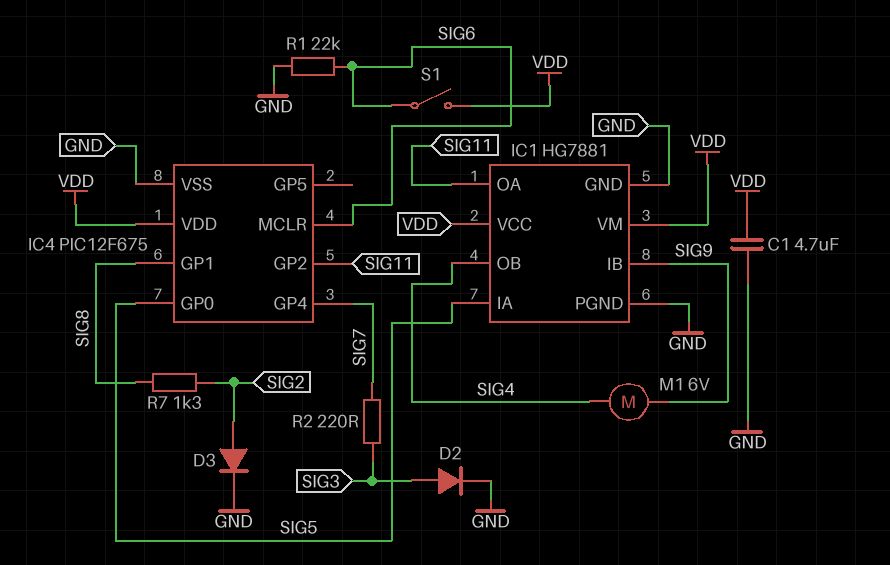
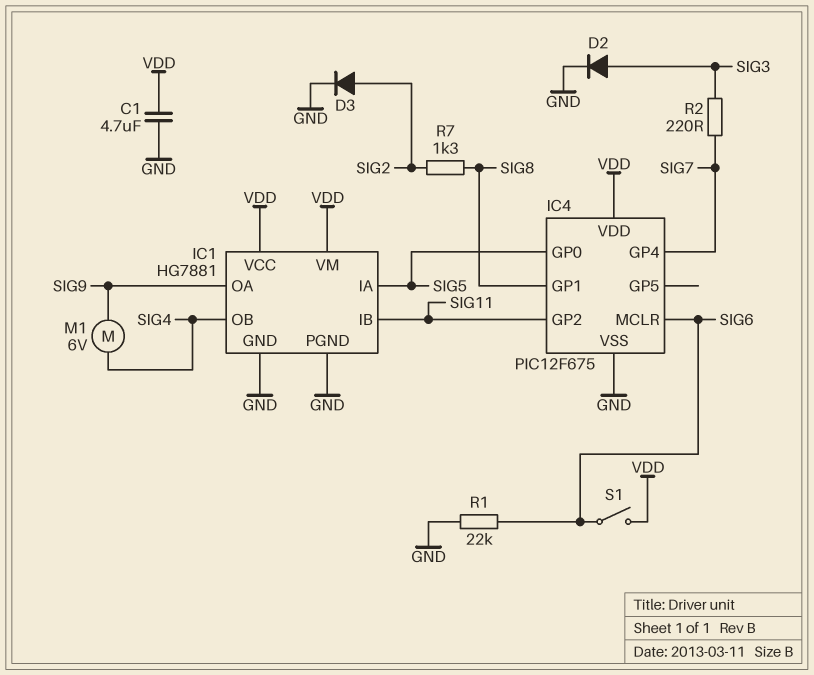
IC1 pin IB: SIG9 -> SIG11
IC1 pin OA: SIG11 -> SIG9

